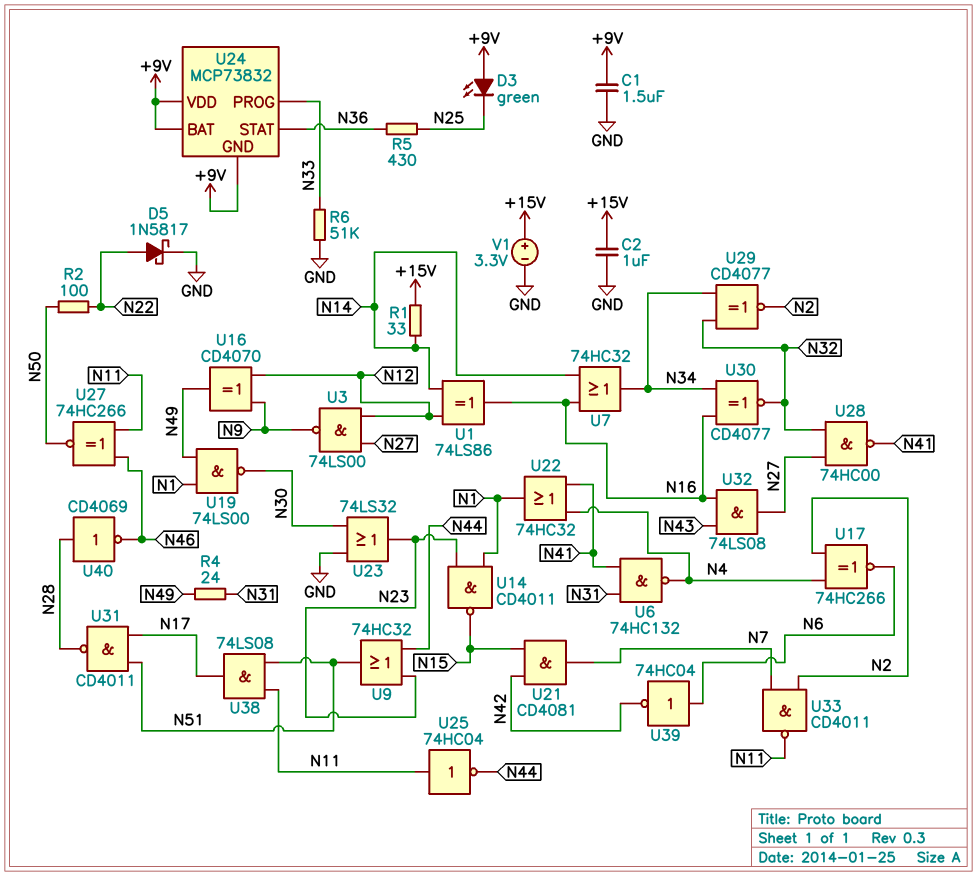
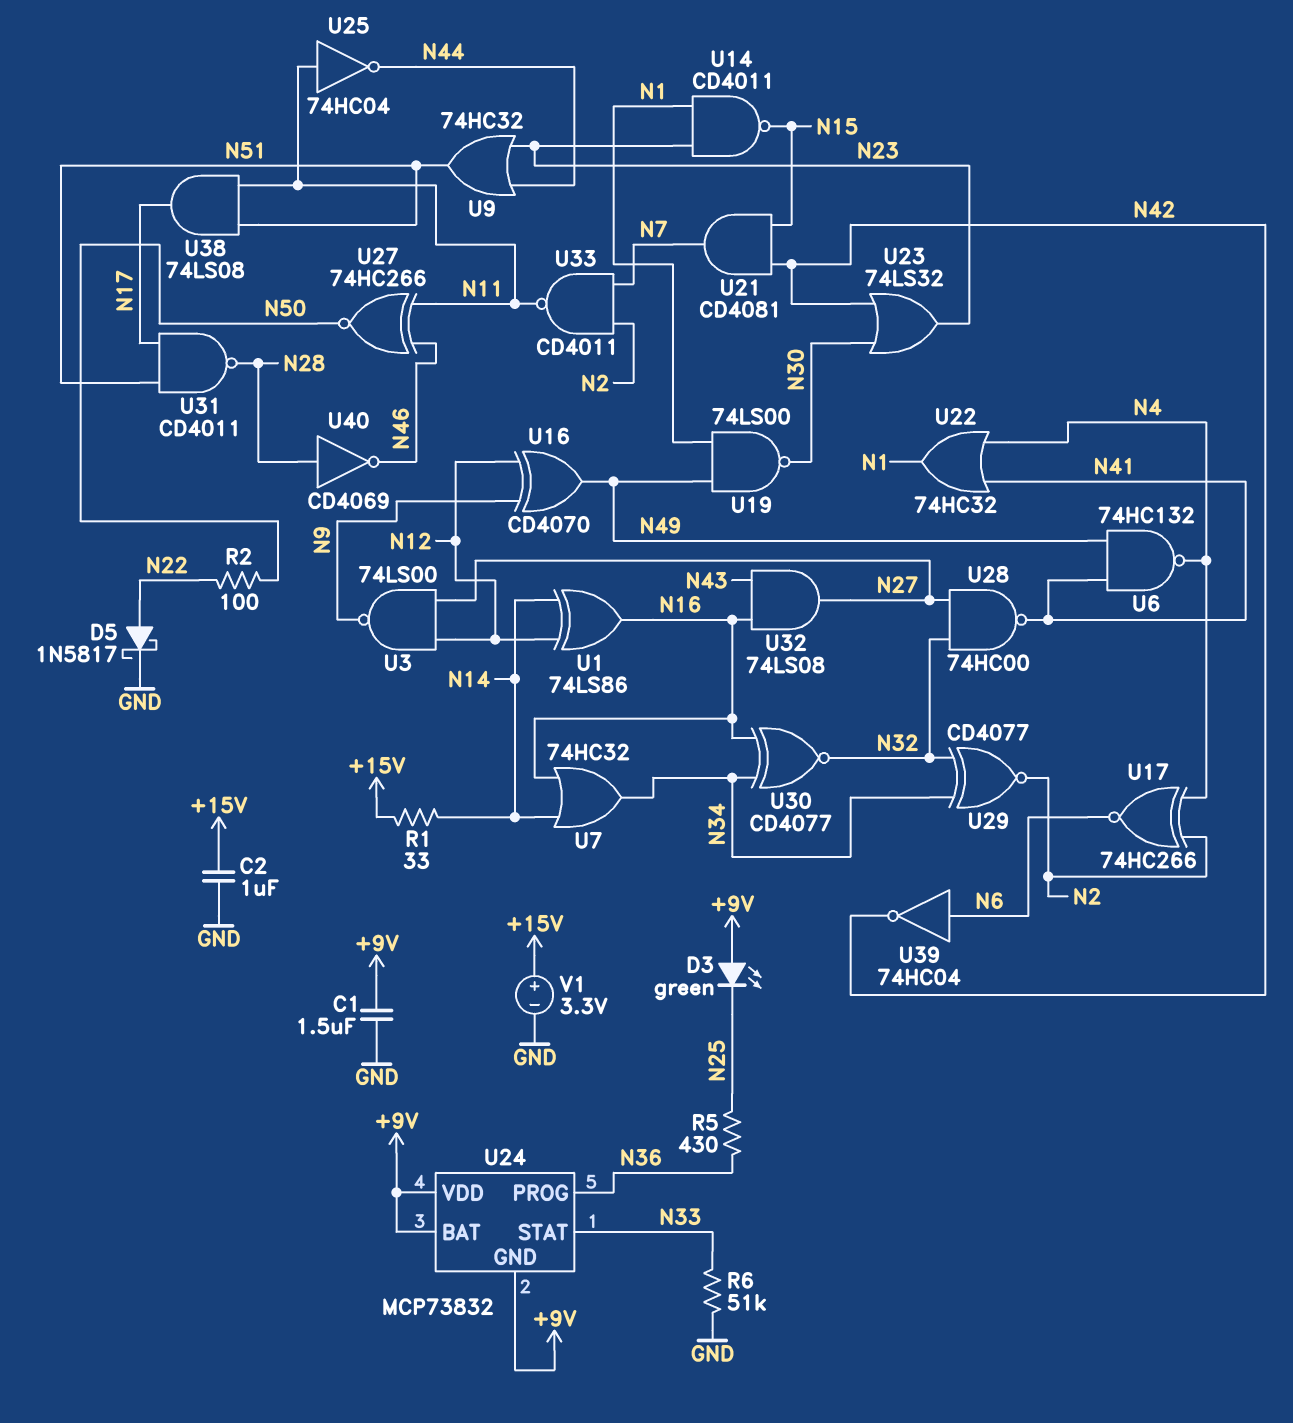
R4: 24 (N31, N49) -> none
U6: NAND 74HC132 (in N31, in N41, out N4) -> NAND 74HC132 (in N41, in N49, out N4)
U23: OR 74LS32 (in GND, in N30, out N23) -> OR 74LS32 (in N30, in N42, out N23)
U24 pin PROG: N33 -> N36
U24 pin STAT: N36 -> N33

